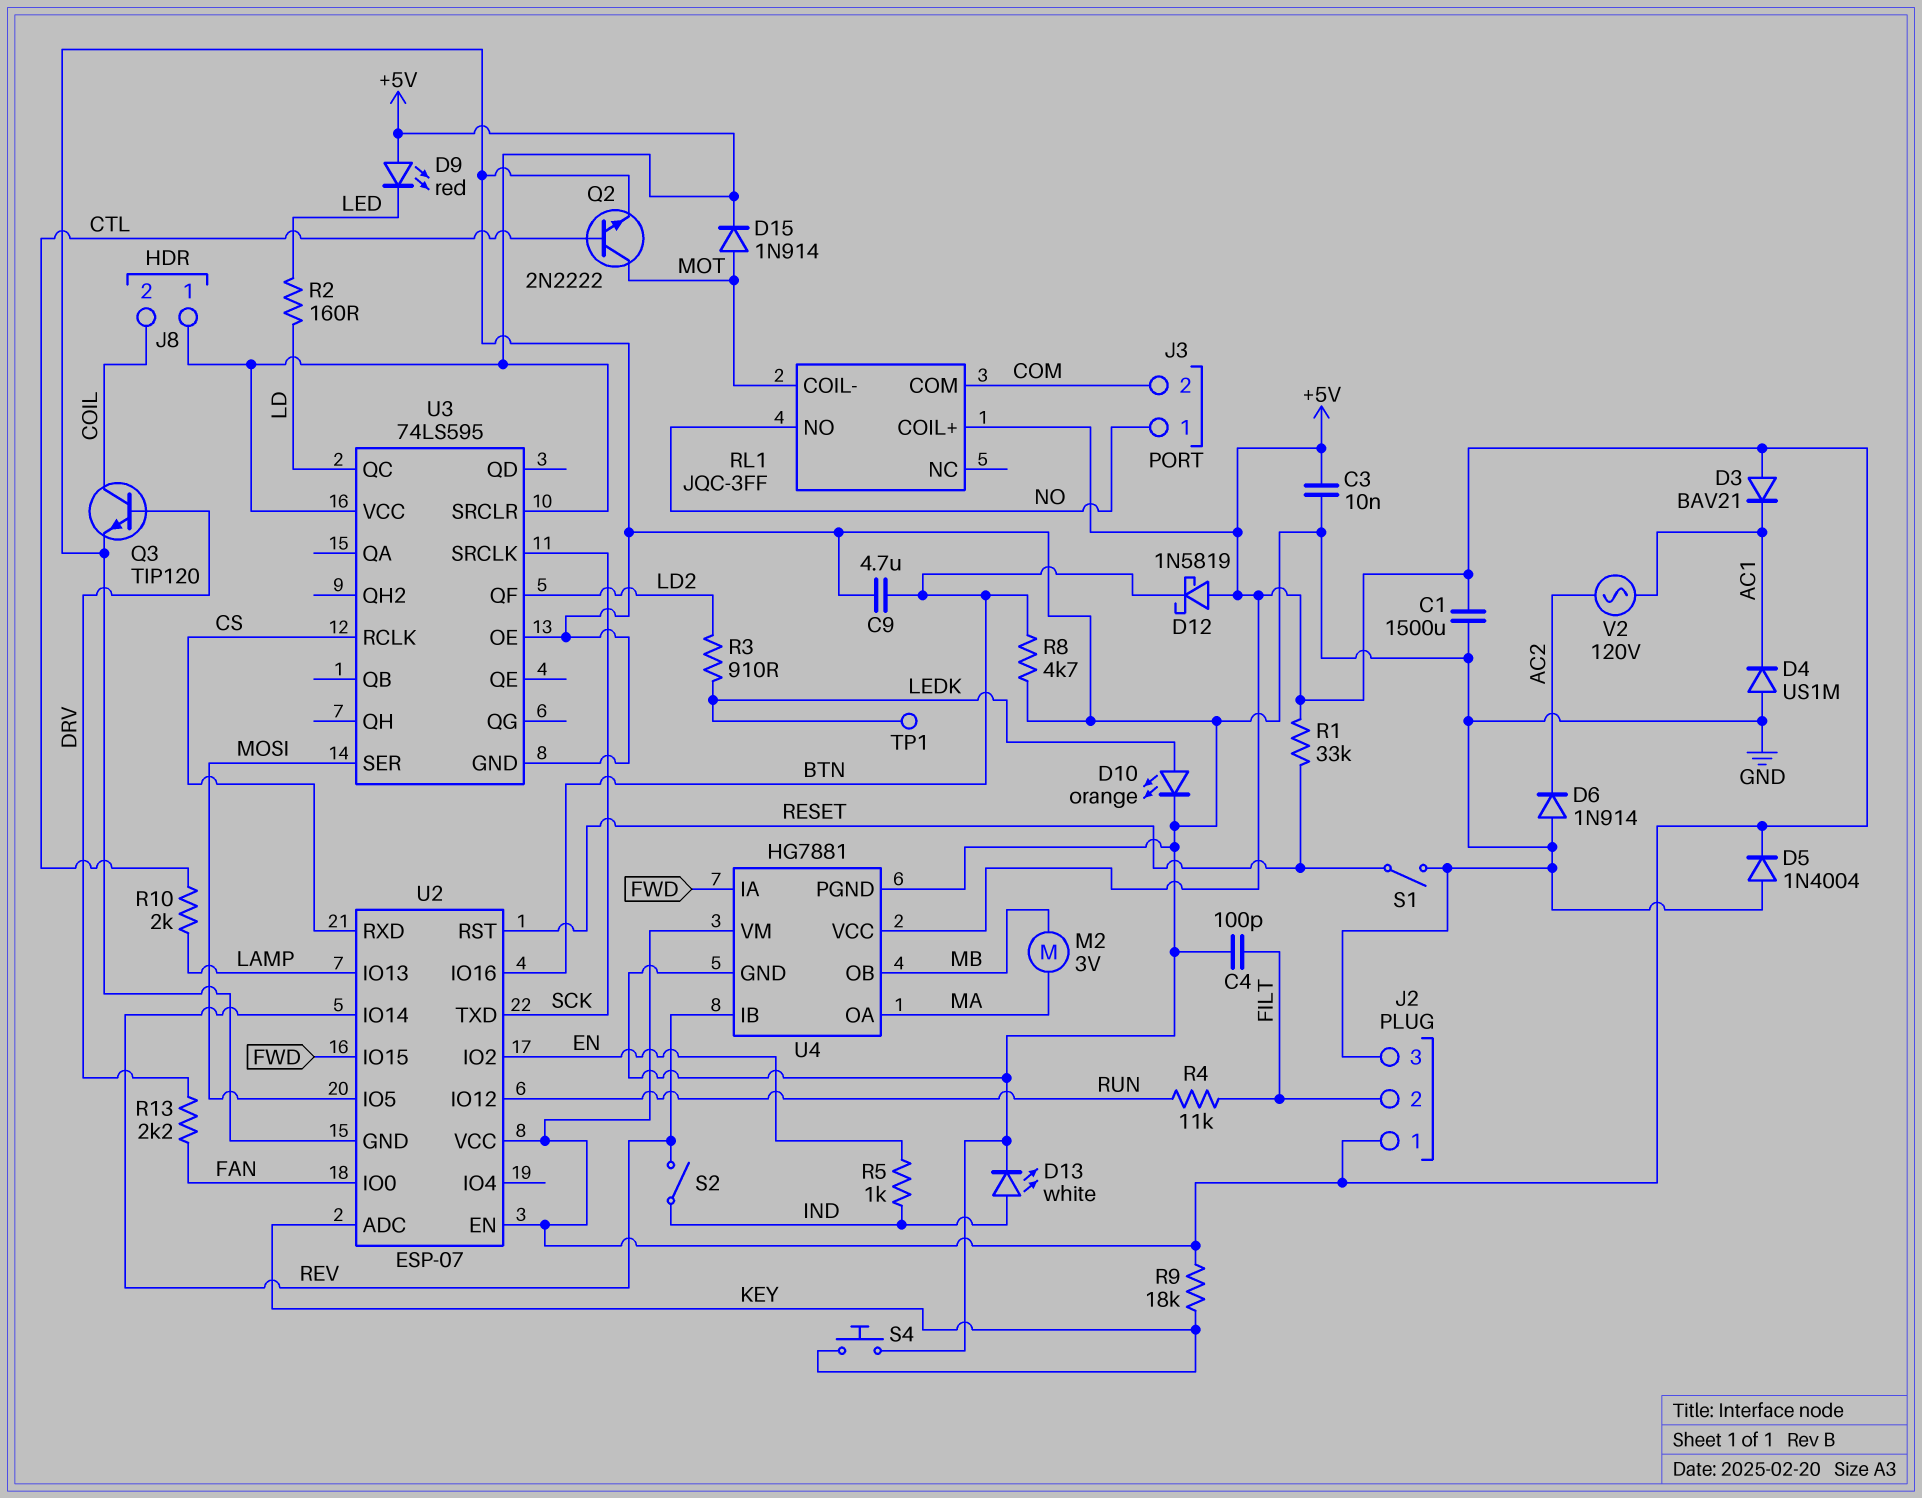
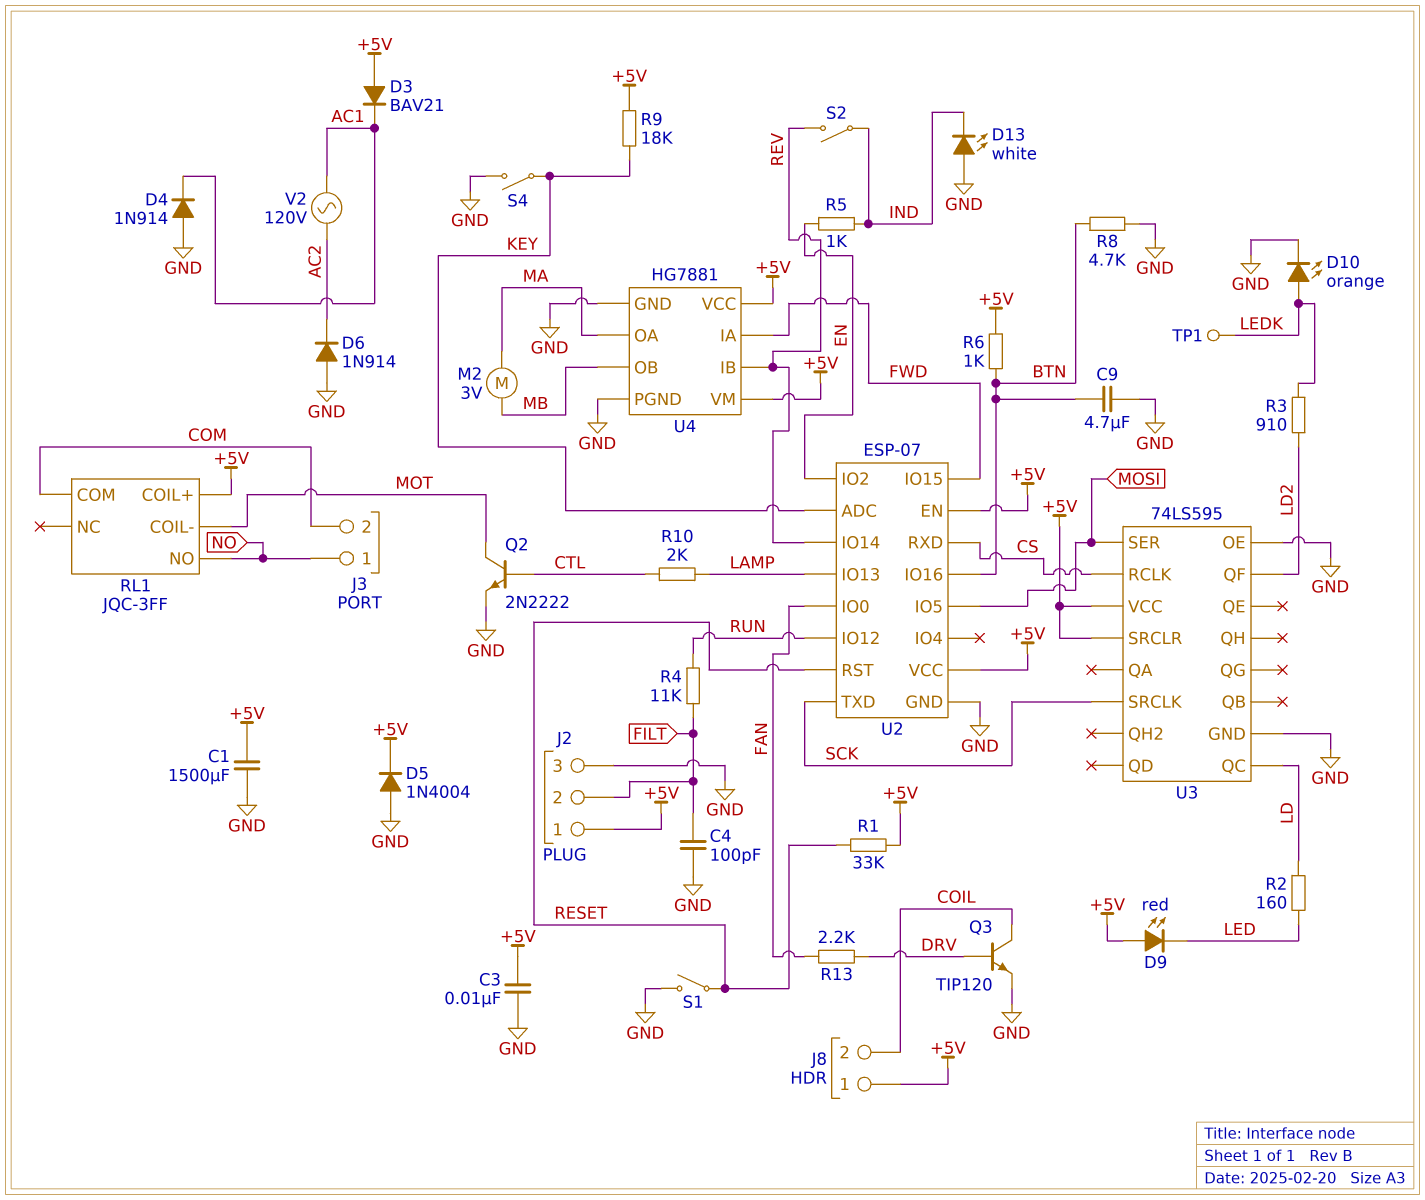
D4: diode US1M (A GND, K AC1) -> diode 1N914 (A GND, K AC1)
D12: schottky 1N5819 (A +5V, K BTN) -> none
D13: LED white (A IND, K GND) -> LED white (A GND, K IND)
D15: diode 1N914 (A MOT, K +5V) -> none
R6: none -> 1k (+5V, BTN)
S4: button (GND, KEY) -> switch (GND, KEY)

